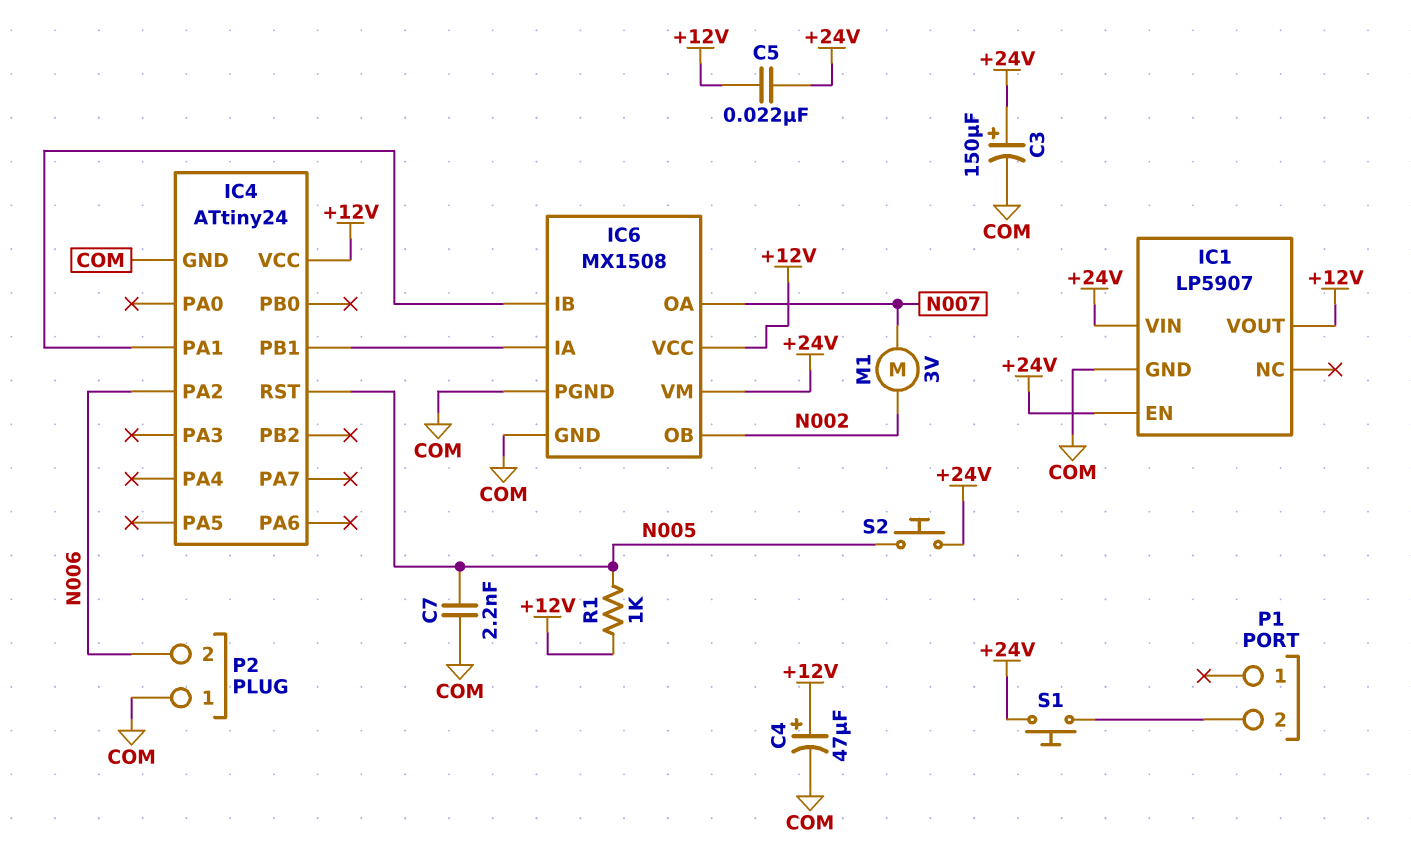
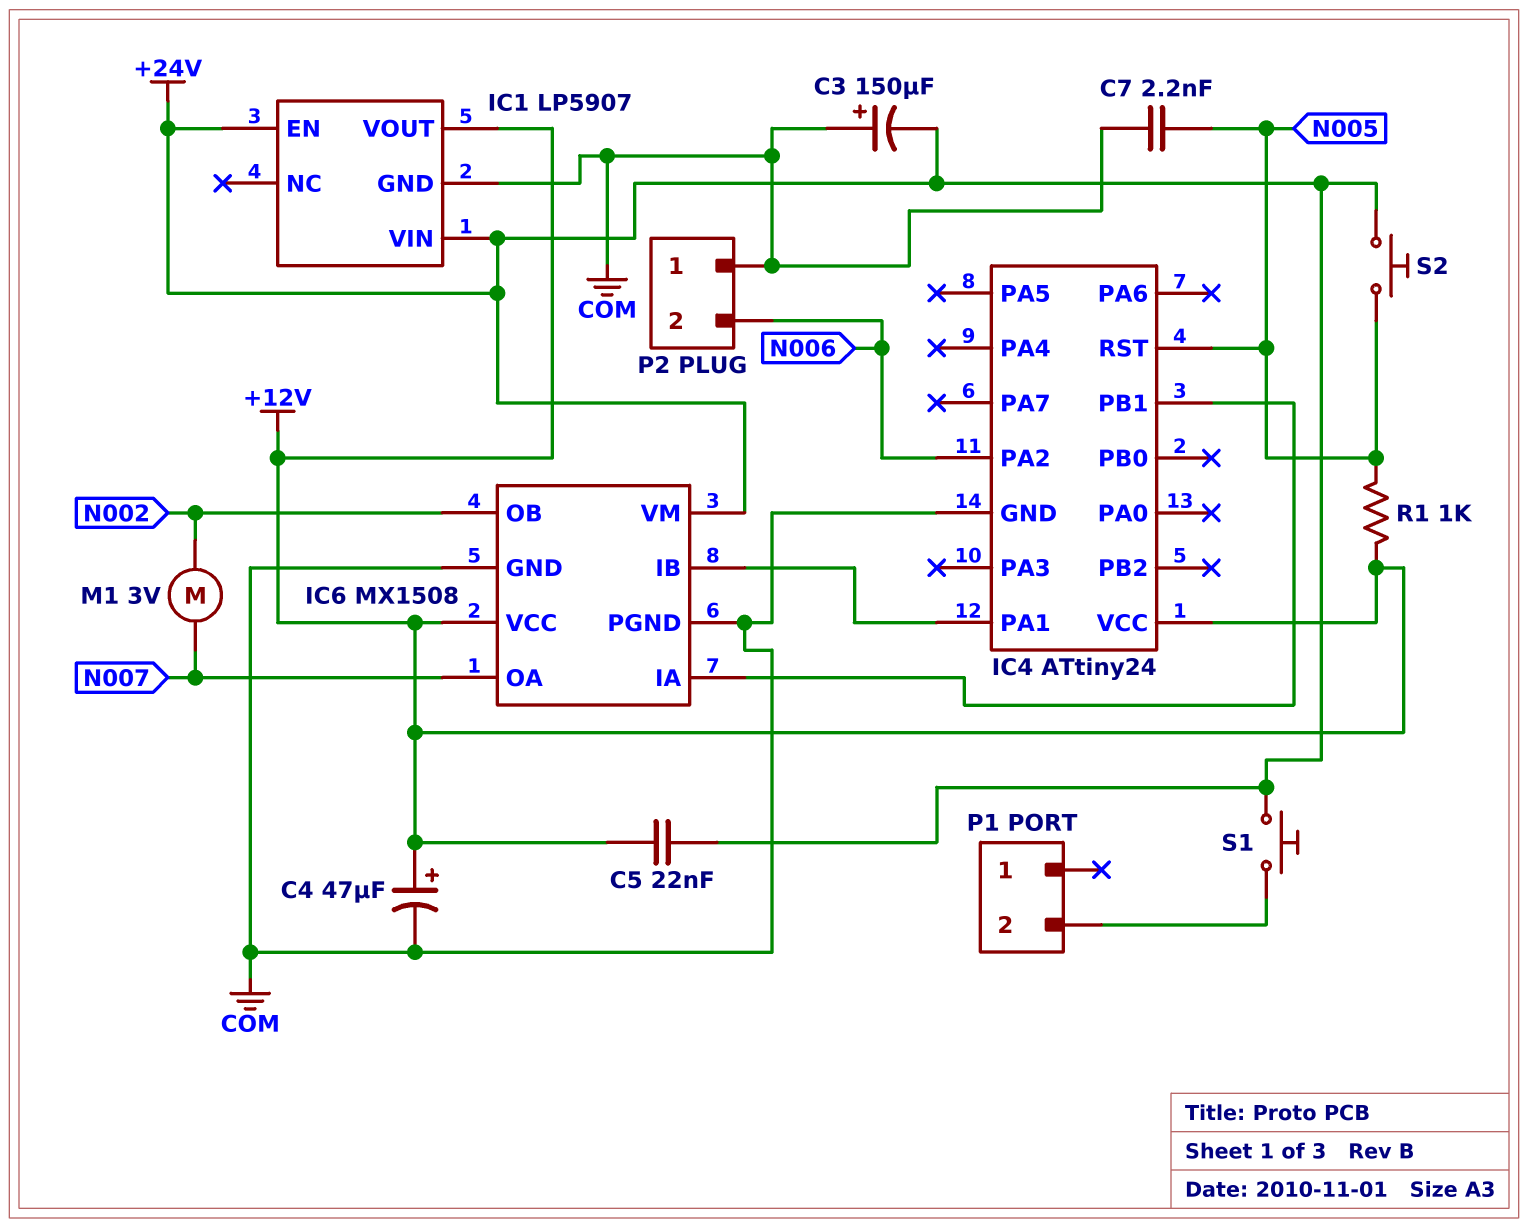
C3: 150uF (plus +24V, minus COM) -> 150uF (plus COM, minus +24V)

